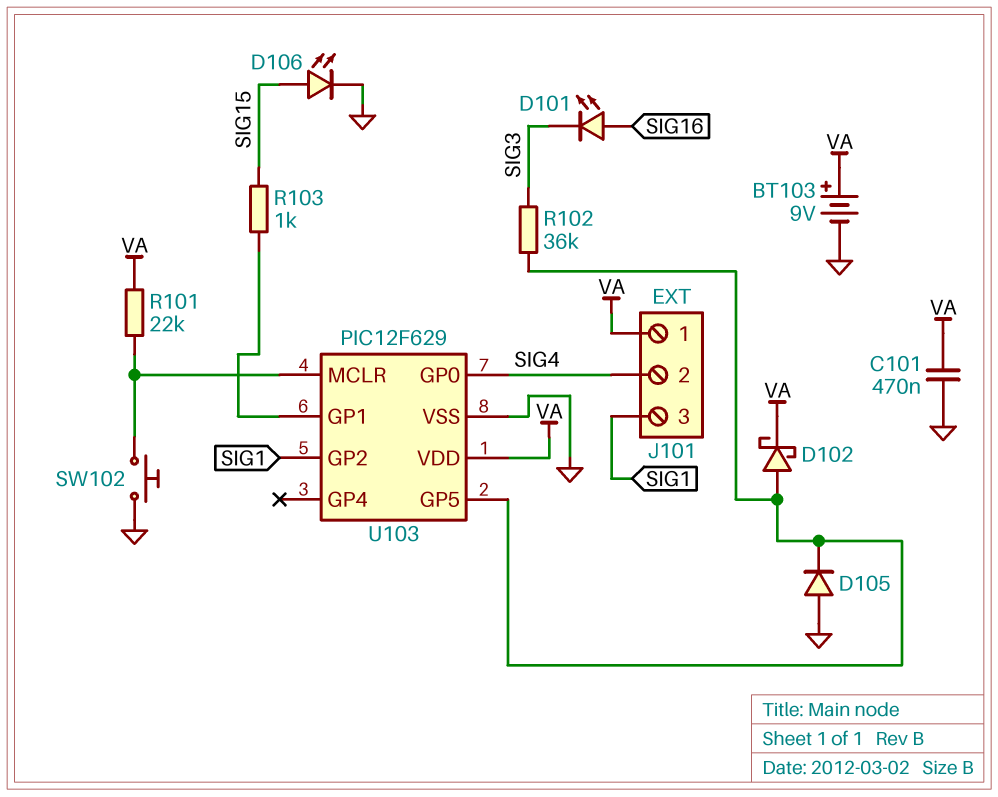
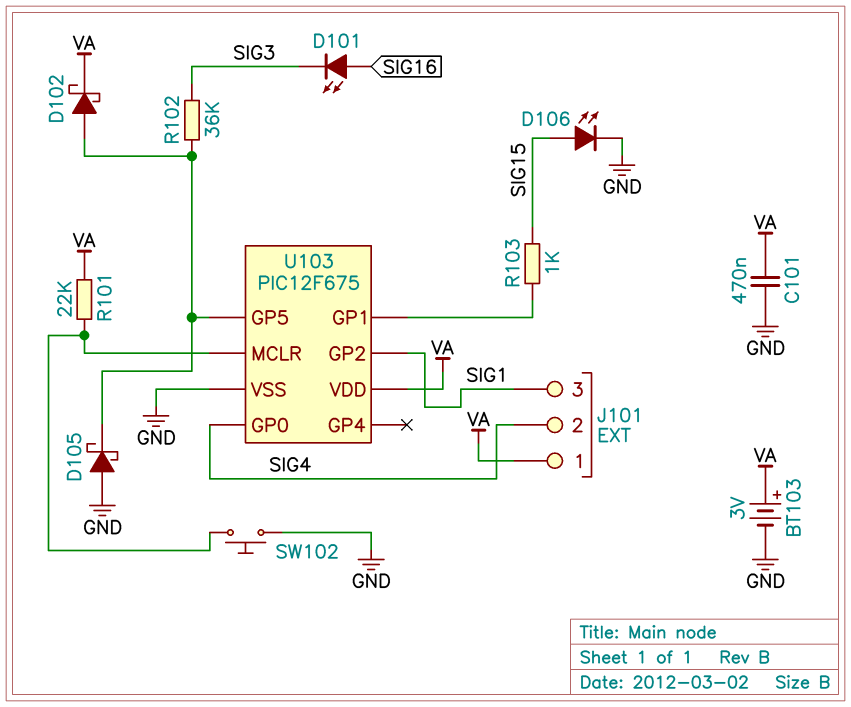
BT103: 9V (plus VA, minus GND) -> 3V (plus VA, minus GND)
D105: diode (A GND, K U103/GP5) -> schottky (A GND, K U103/GP5)
U103: PIC12F629 -> PIC12F675

